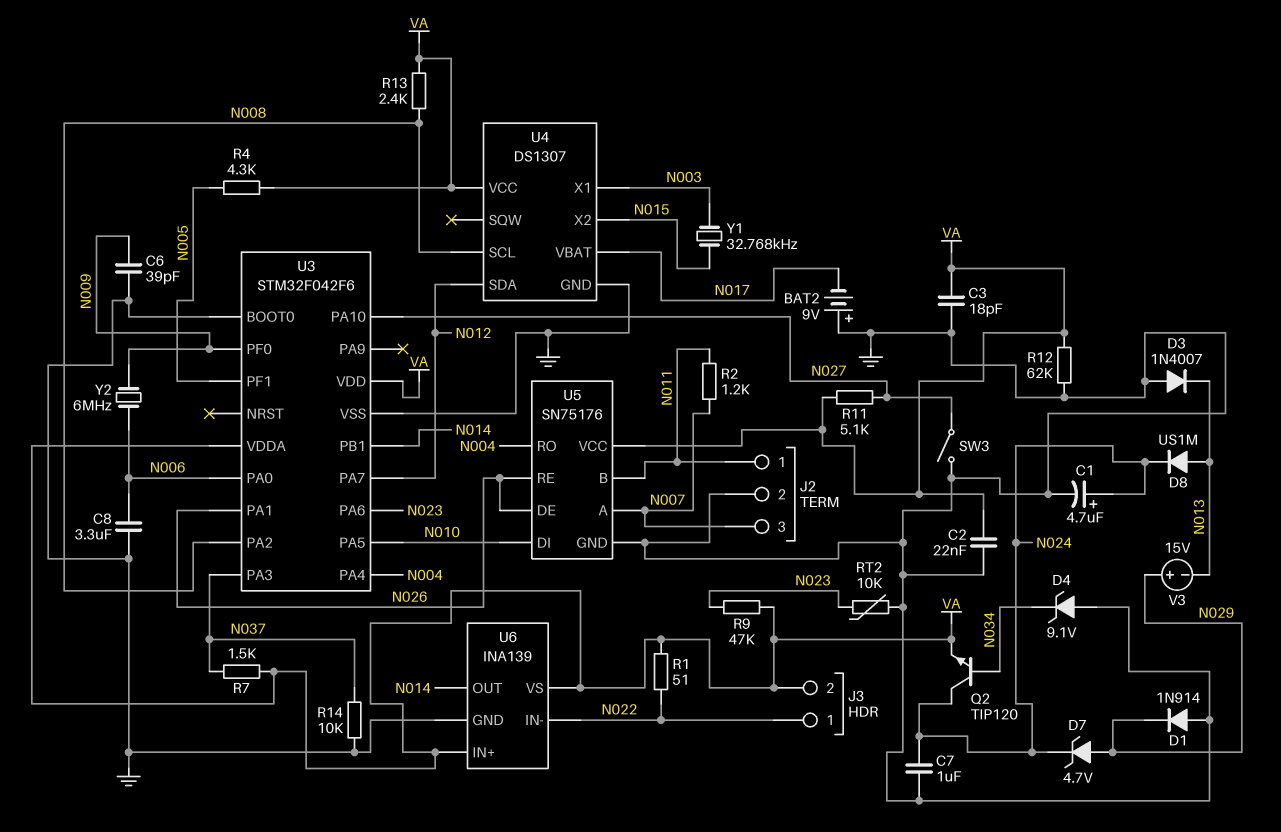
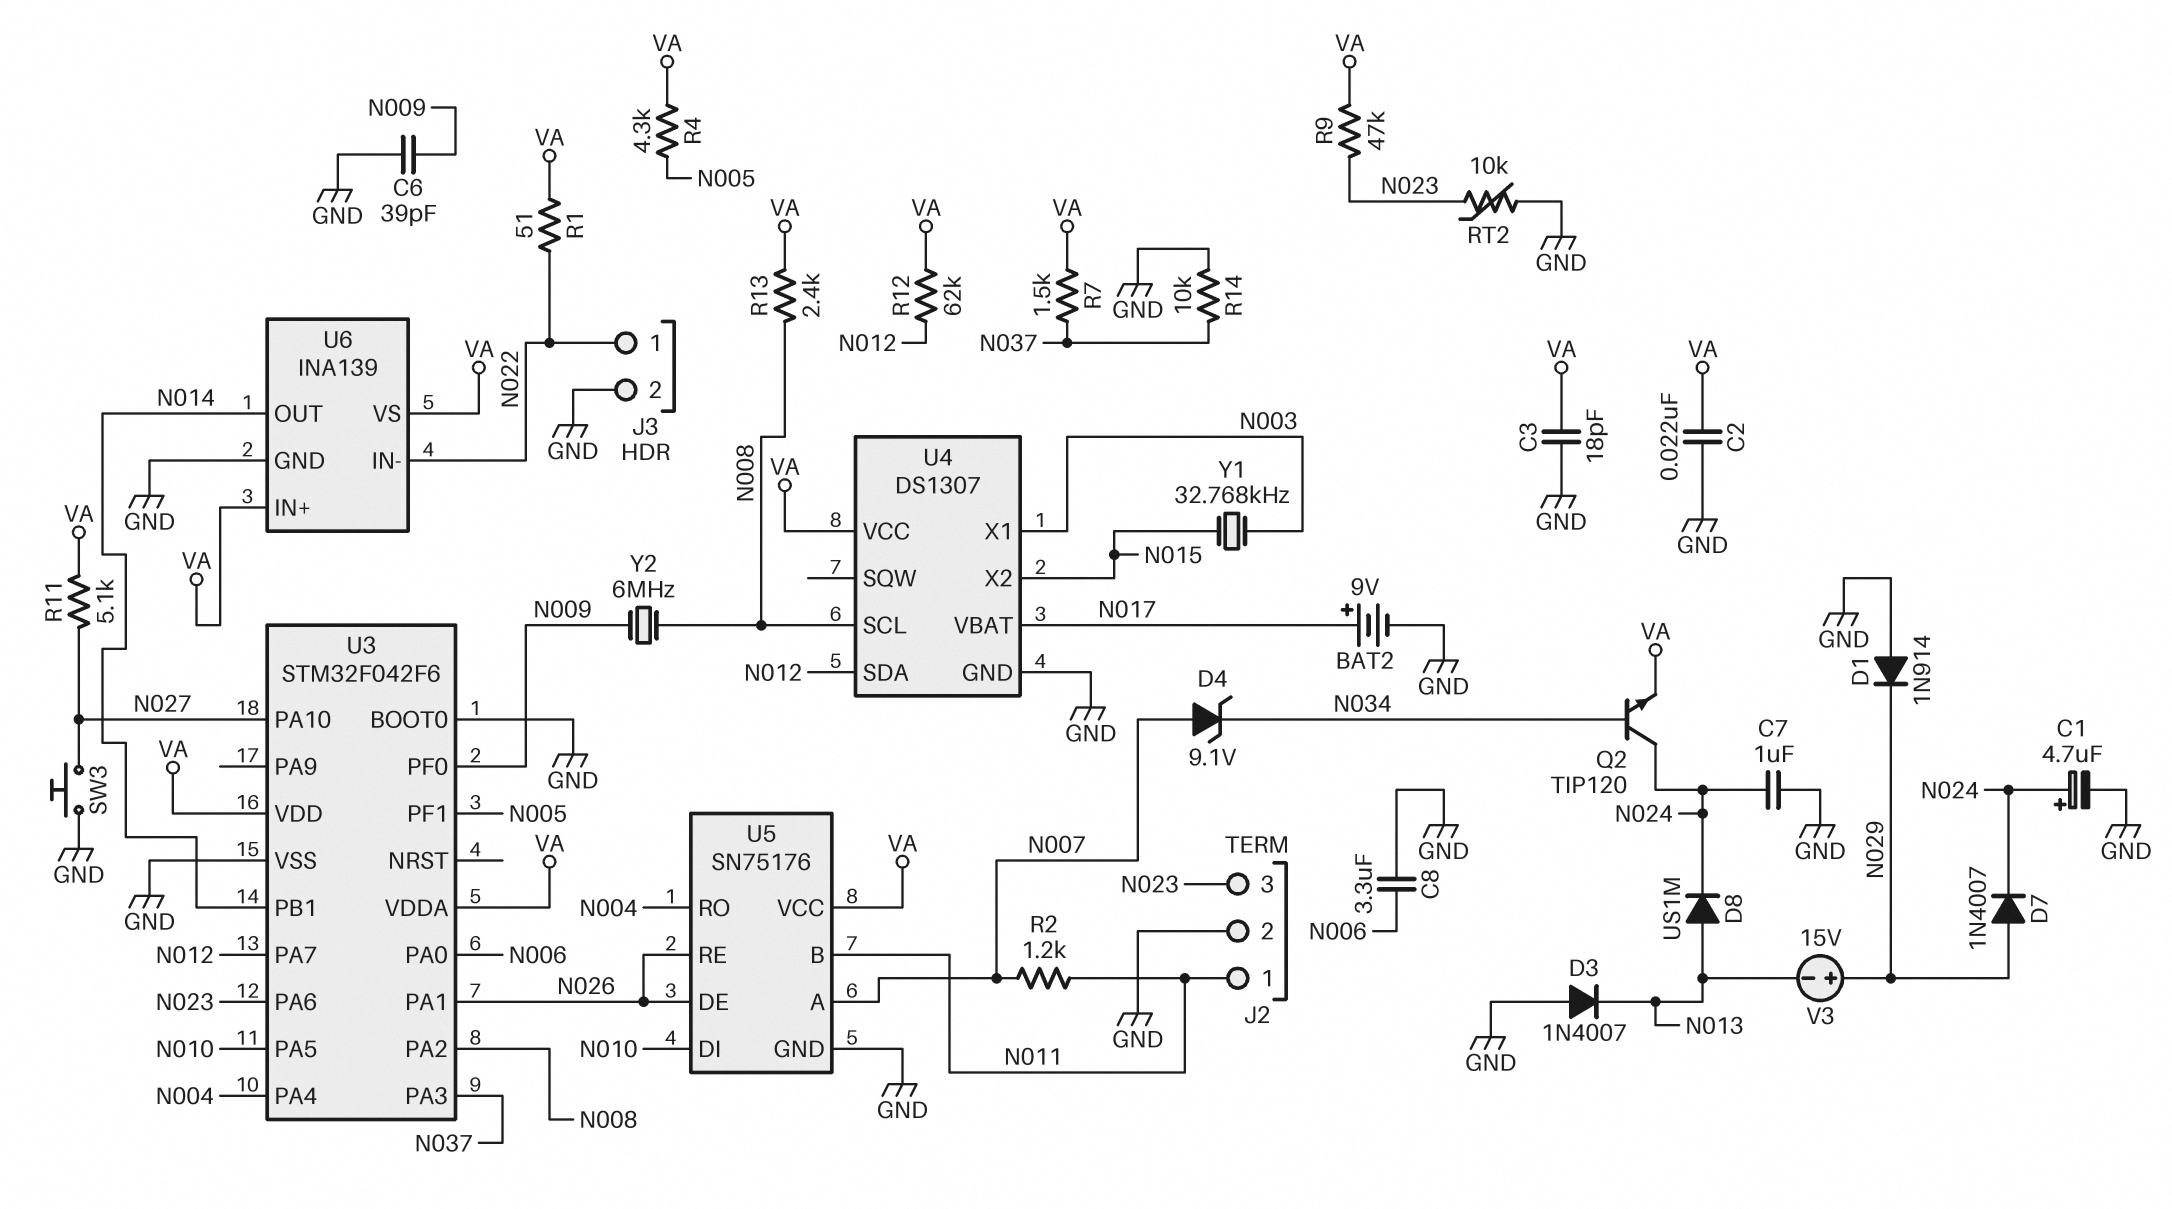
BAT2: 9V (plus GND, minus N017) -> 9V (plus N017, minus GND)
D4: zener 9.1V (A GND, K N034) -> zener 9.1V (A N007, K N034)
D7: zener 4.7V (A N029, K N024) -> diode 1N4007 (A N029, K N024)
J2 pin 3: N007 -> N023
J3 pin 2: VA -> GND
R12: 62k (GND, VA) -> 62k (N012, VA)
SW3: switch (GND, N027) -> button (GND, N027)
Y2: 6MHz (N006, N009) -> 6MHz (N008, N009)

